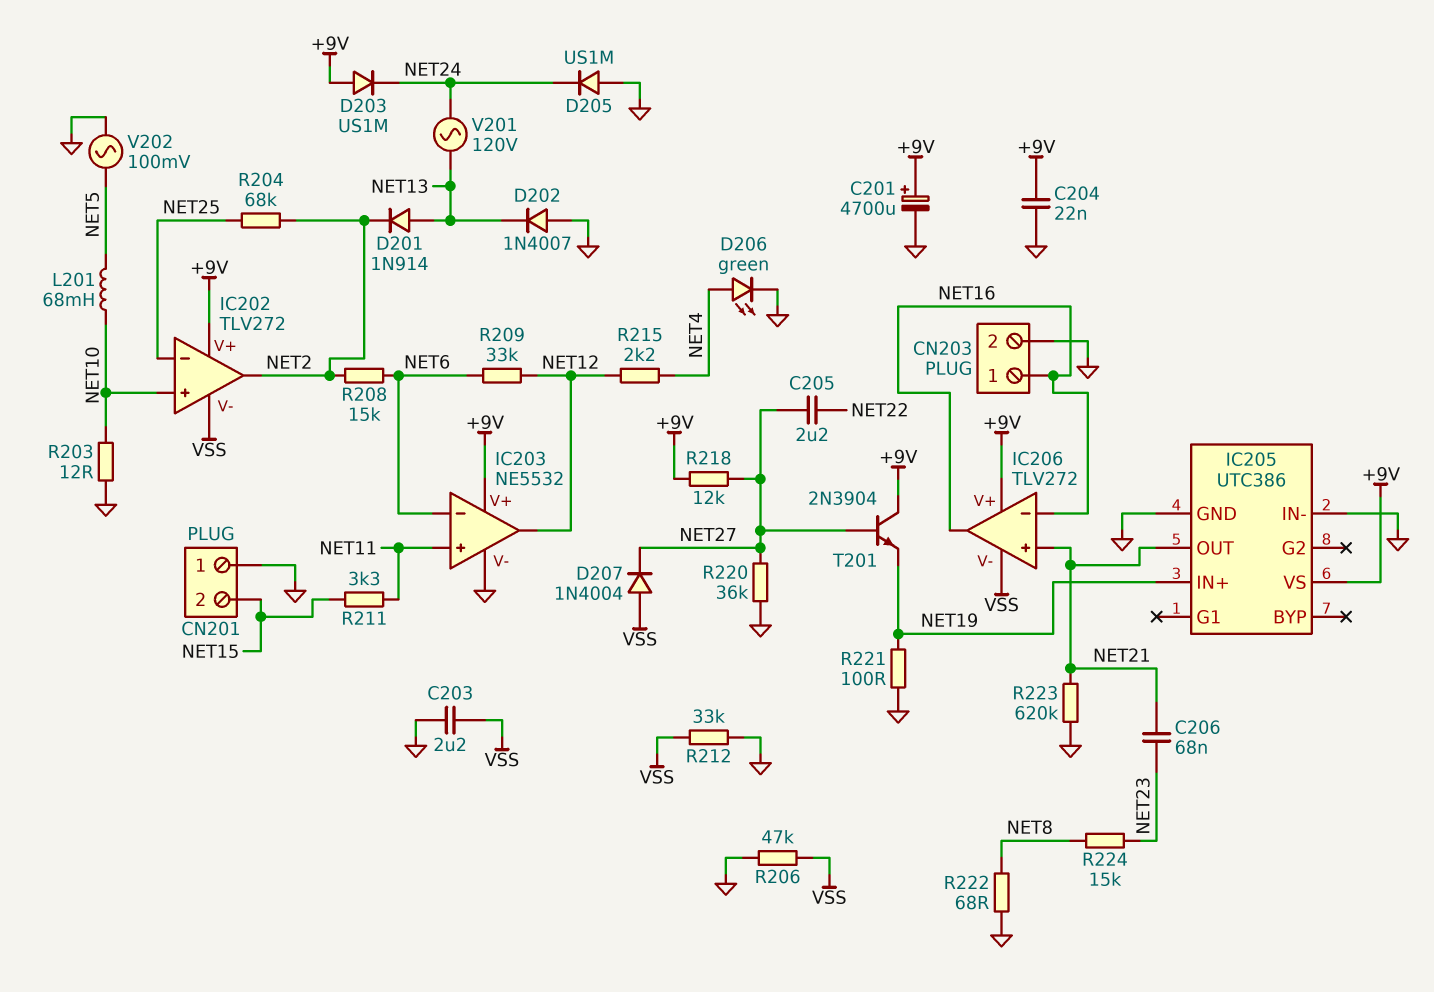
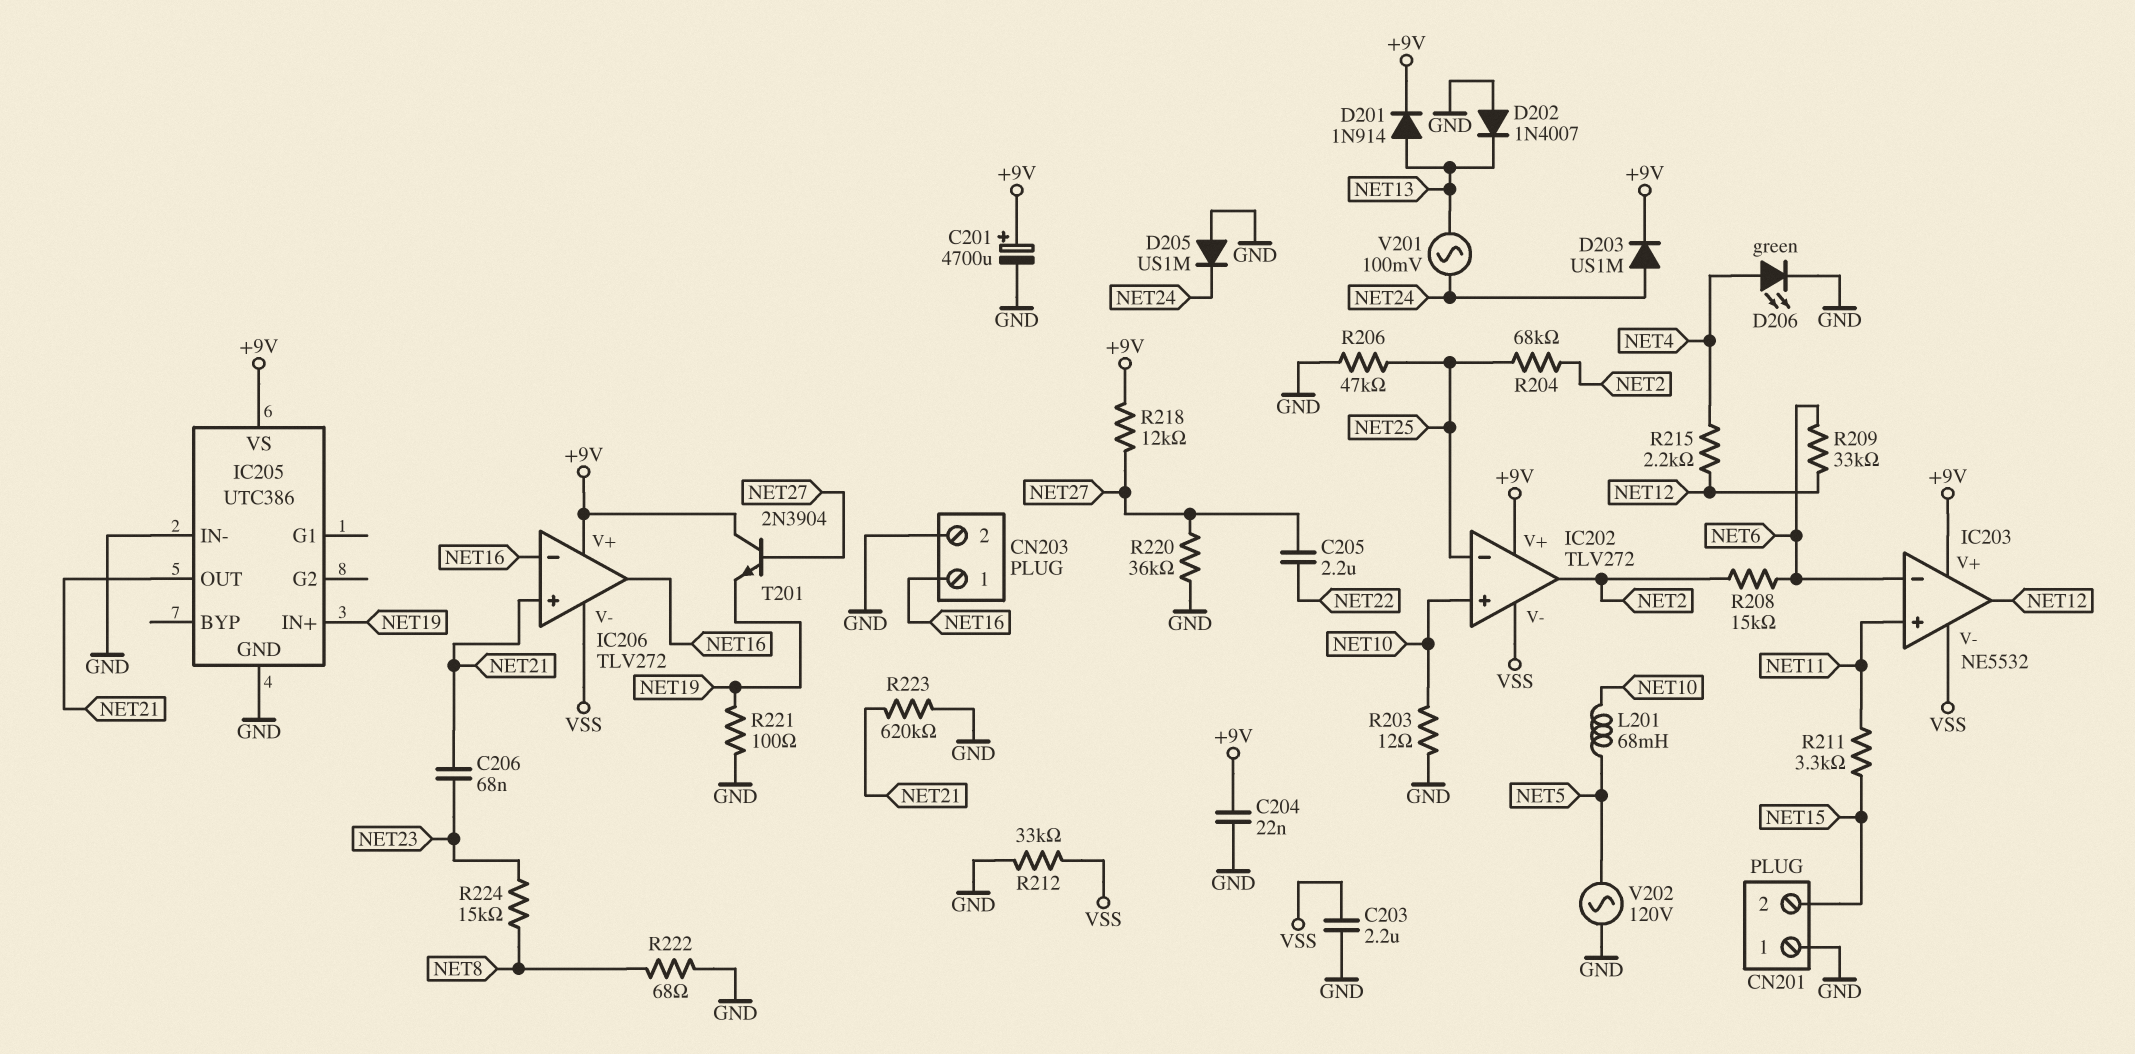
D201: diode 1N914 (A NET13, K NET2) -> diode 1N914 (A NET13, K +9V)
D203: diode US1M (A +9V, K NET24) -> diode US1M (A NET24, K +9V)
D207: diode 1N4004 (A VSS, K NET27) -> none
IC203 pin V-: GND -> VSS
R206: 47k (GND, VSS) -> 47k (GND, NET25)
V201: AC 120V (NET13, NET24) -> AC 100mV (NET13, NET24)
V202: AC 100mV (GND, NET5) -> AC 120V (GND, NET5)

